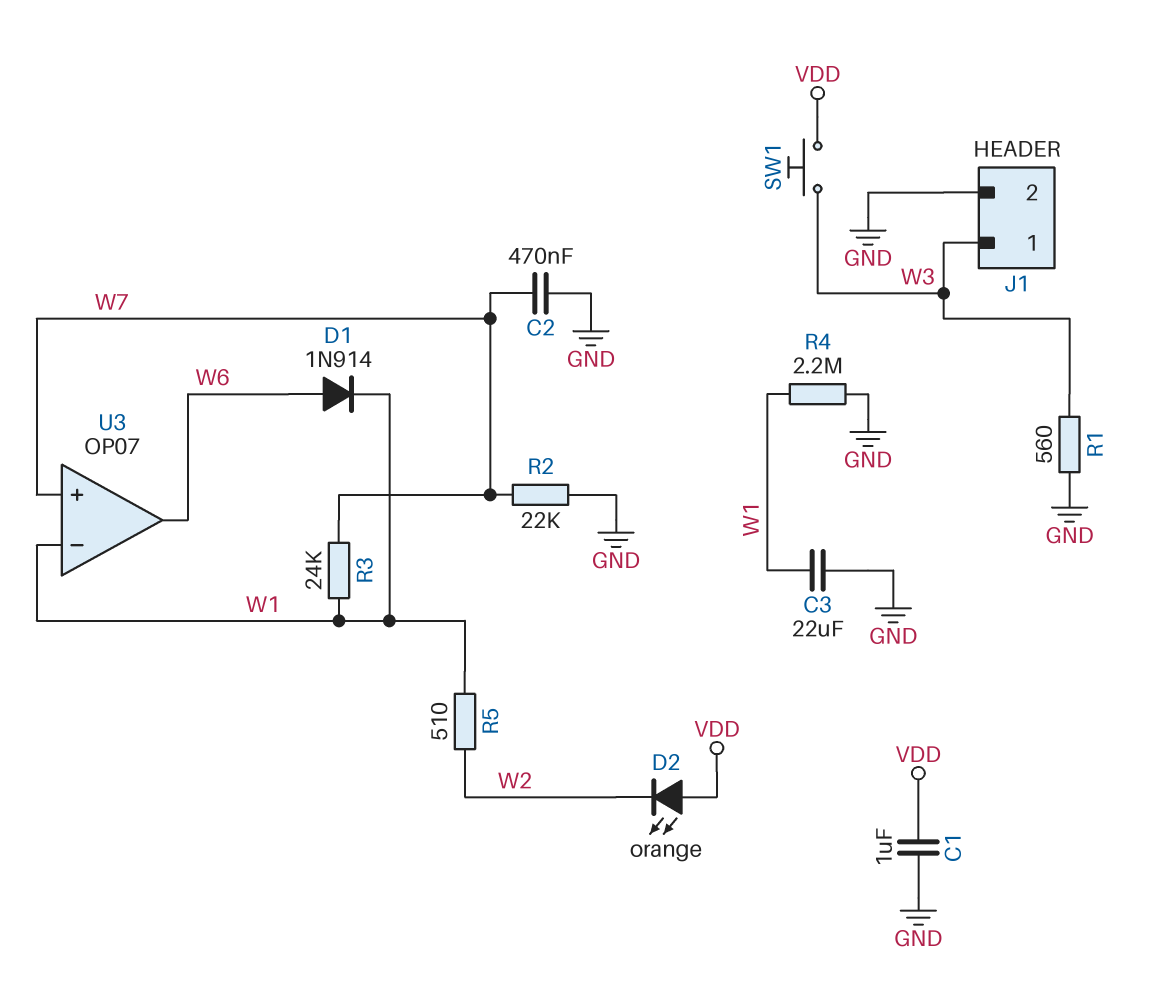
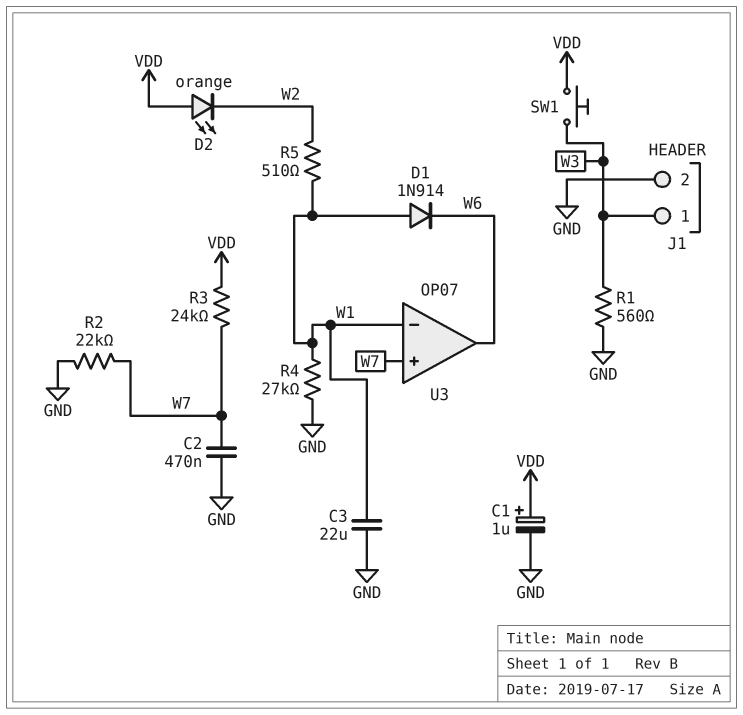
C1: 1uF (GND, VDD) -> 1uF (plus VDD, minus GND)
D1: diode 1N914 (A W6, K W1) -> diode 1N914 (A W1, K W6)
R3: 24k (W1, W7) -> 24k (VDD, W7)
R4: 2.2M (GND, W1) -> 27k (GND, W1)

